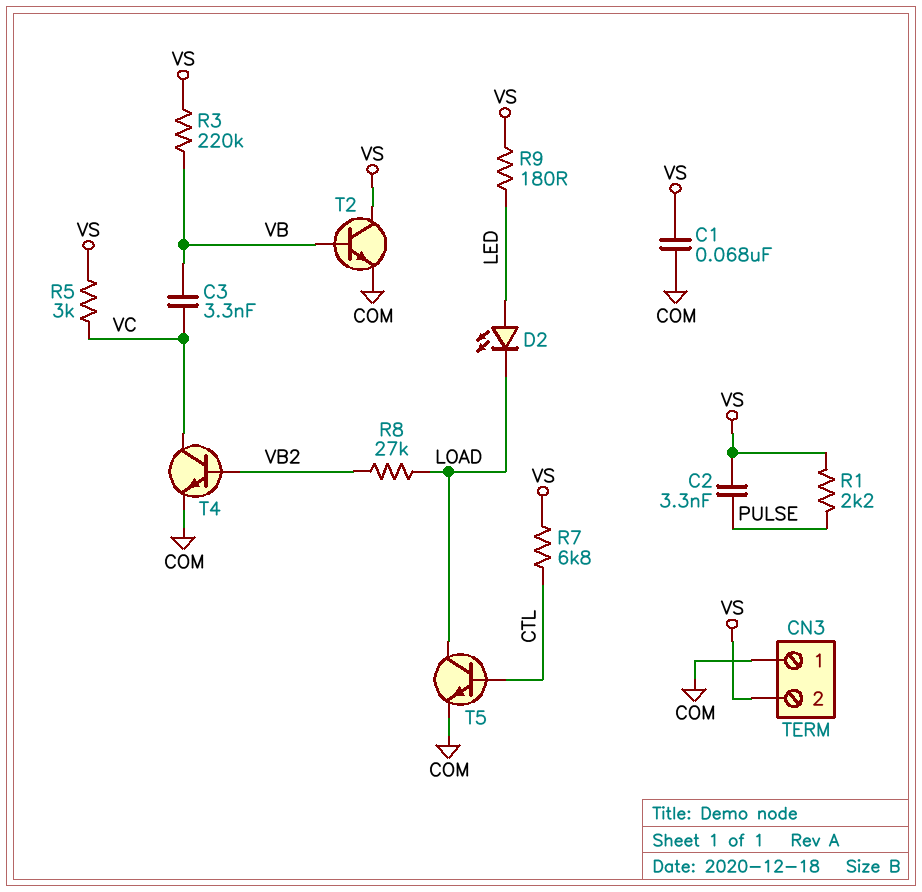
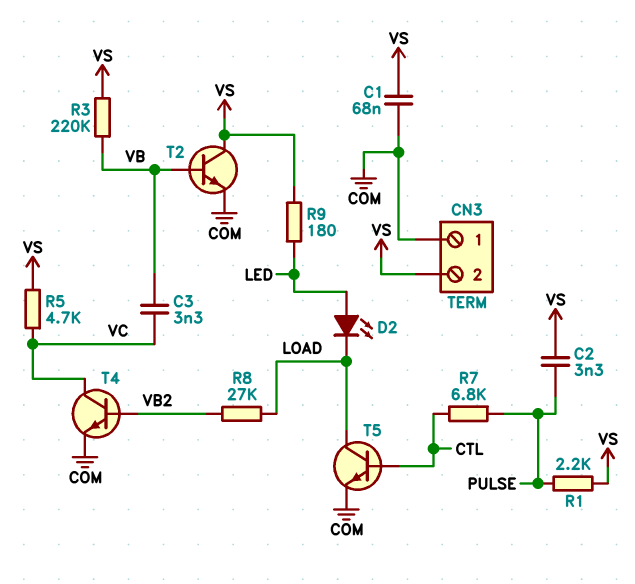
R5: 3k (VC, VS) -> 4.7k (VC, VS)
R7: 6.8k (CTL, VS) -> 6.8k (CTL, PULSE)

